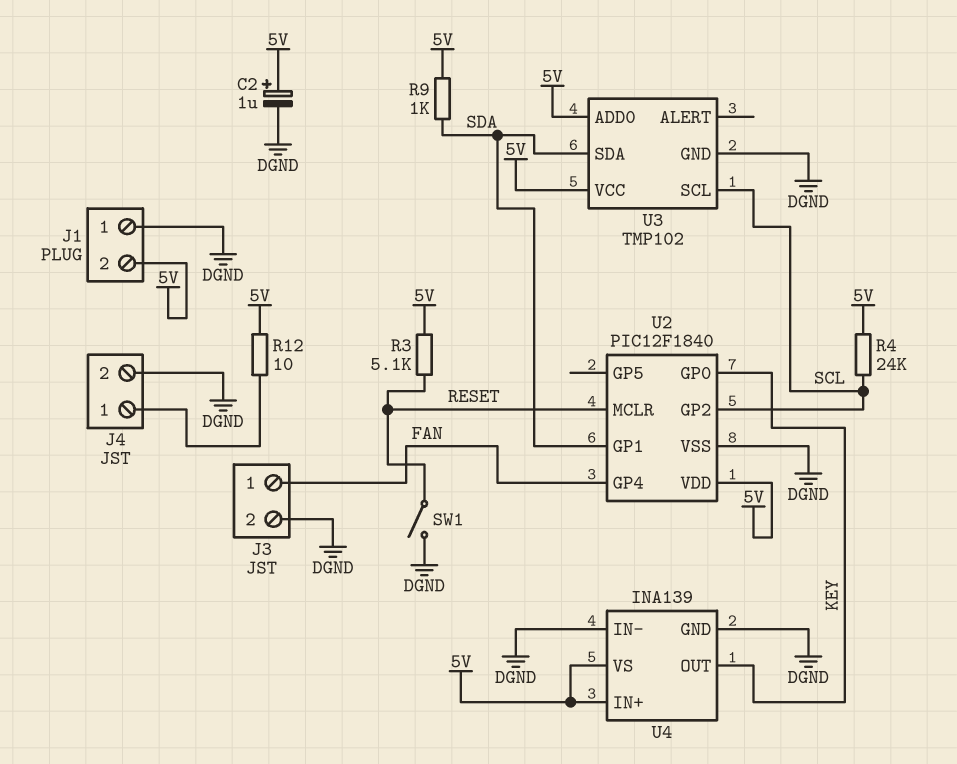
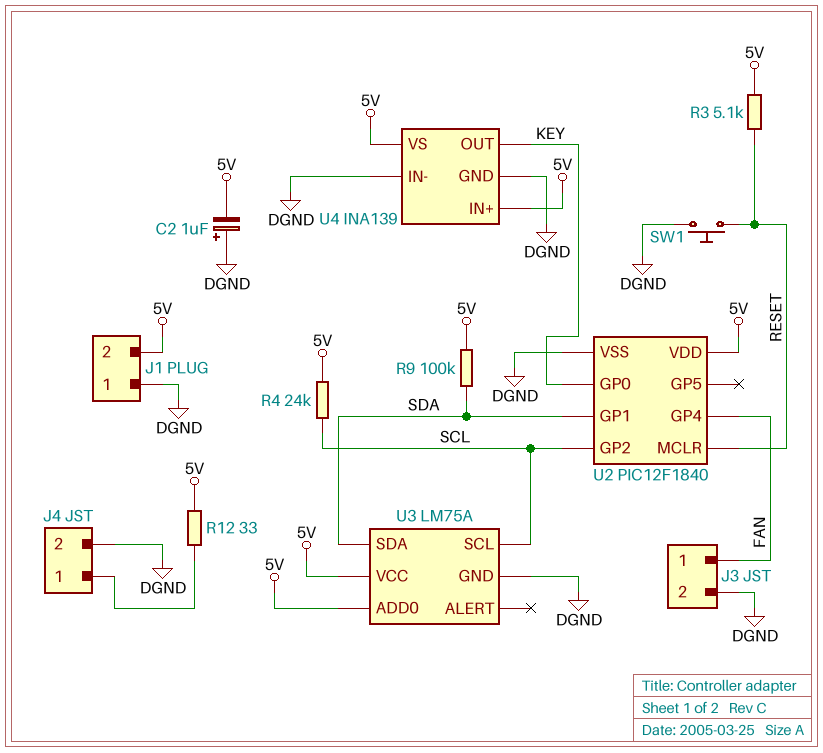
C2: 1uF (plus 5V, minus DGND) -> 1uF (plus DGND, minus 5V)
R9: 1k (5V, SDA) -> 100k (5V, SDA)
R12: 10 (5V, J4/1) -> 33 (5V, J4/1)
SW1: switch (DGND, RESET) -> button (DGND, RESET)
U3: TMP102 -> LM75A

